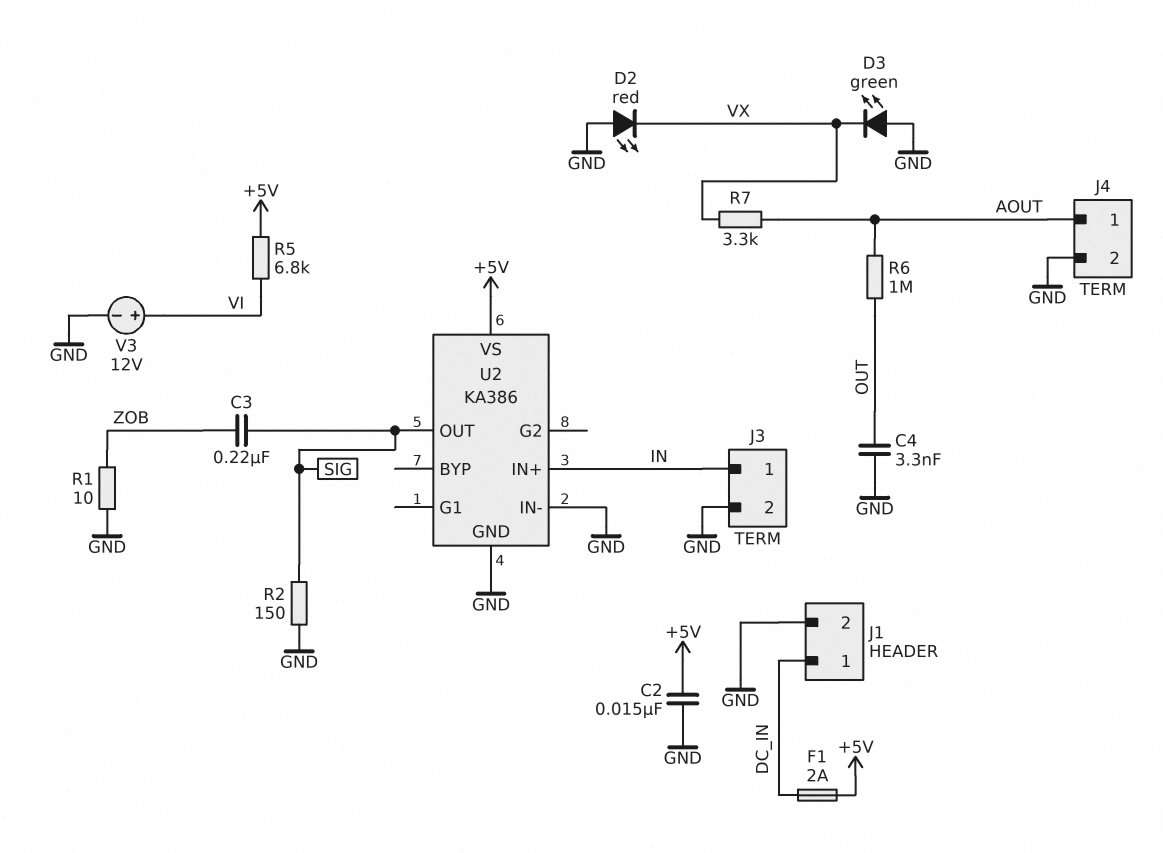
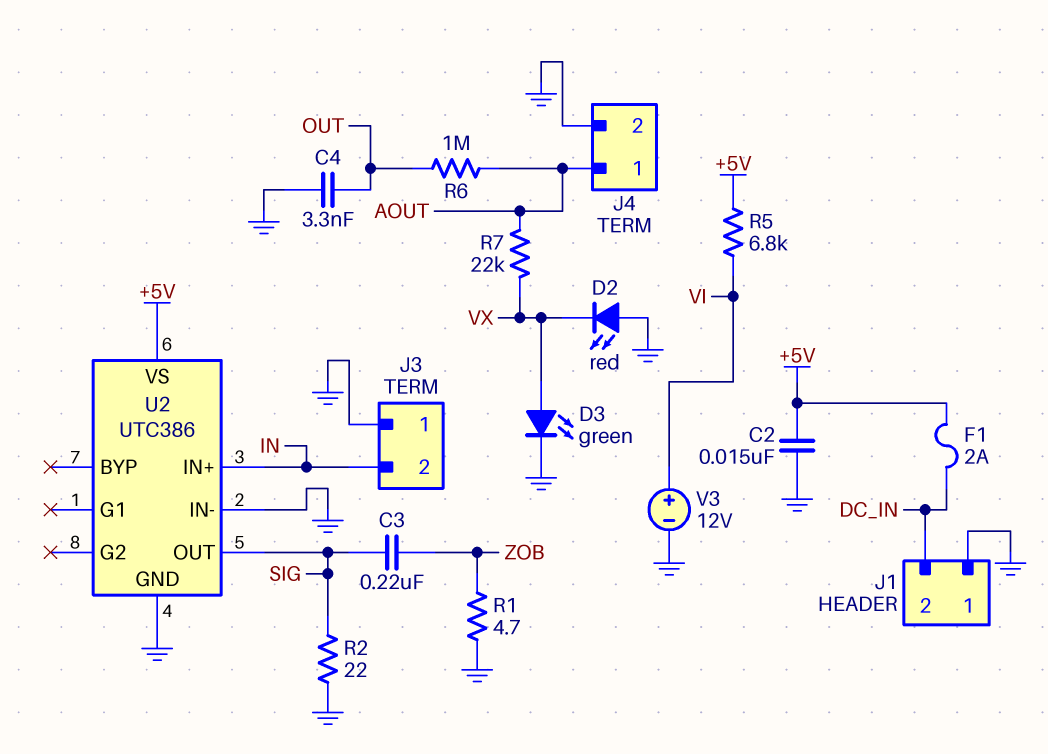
D3: LED green (A GND, K VX) -> LED green (A VX, K GND)
J1 pin 1: DC_IN -> GND
J1 pin 2: GND -> DC_IN
J3 pin 1: IN -> GND
J3 pin 2: GND -> IN
R1: 10 (GND, ZOB) -> 4.7 (GND, ZOB)
R2: 150 (GND, SIG) -> 22 (GND, SIG)
R7: 3.3k (AOUT, VX) -> 22k (AOUT, VX)
U2: KA386 -> UTC386

